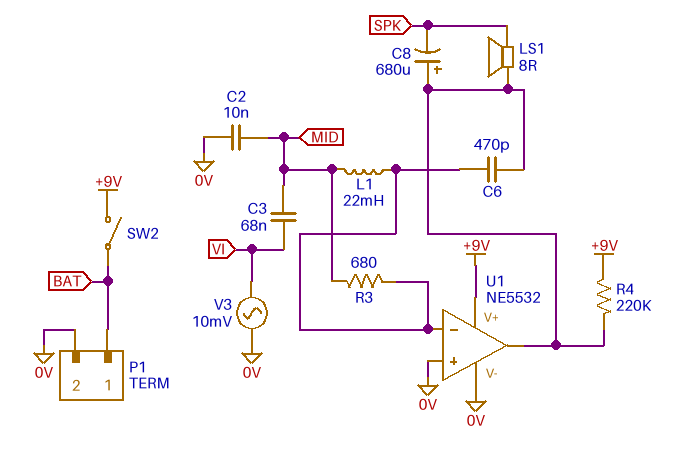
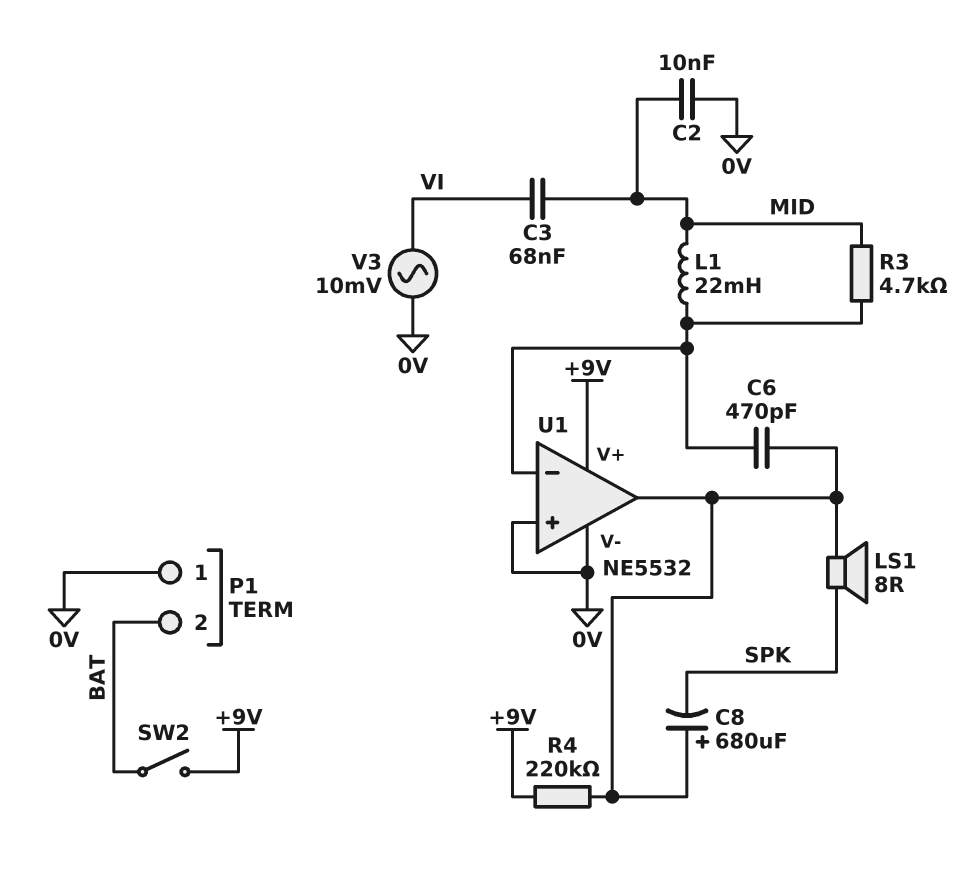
P1 pin 1: BAT -> 0V
P1 pin 2: 0V -> BAT
R3: 680 (MID, U1/in-) -> 4.7k (MID, U1/in-)

